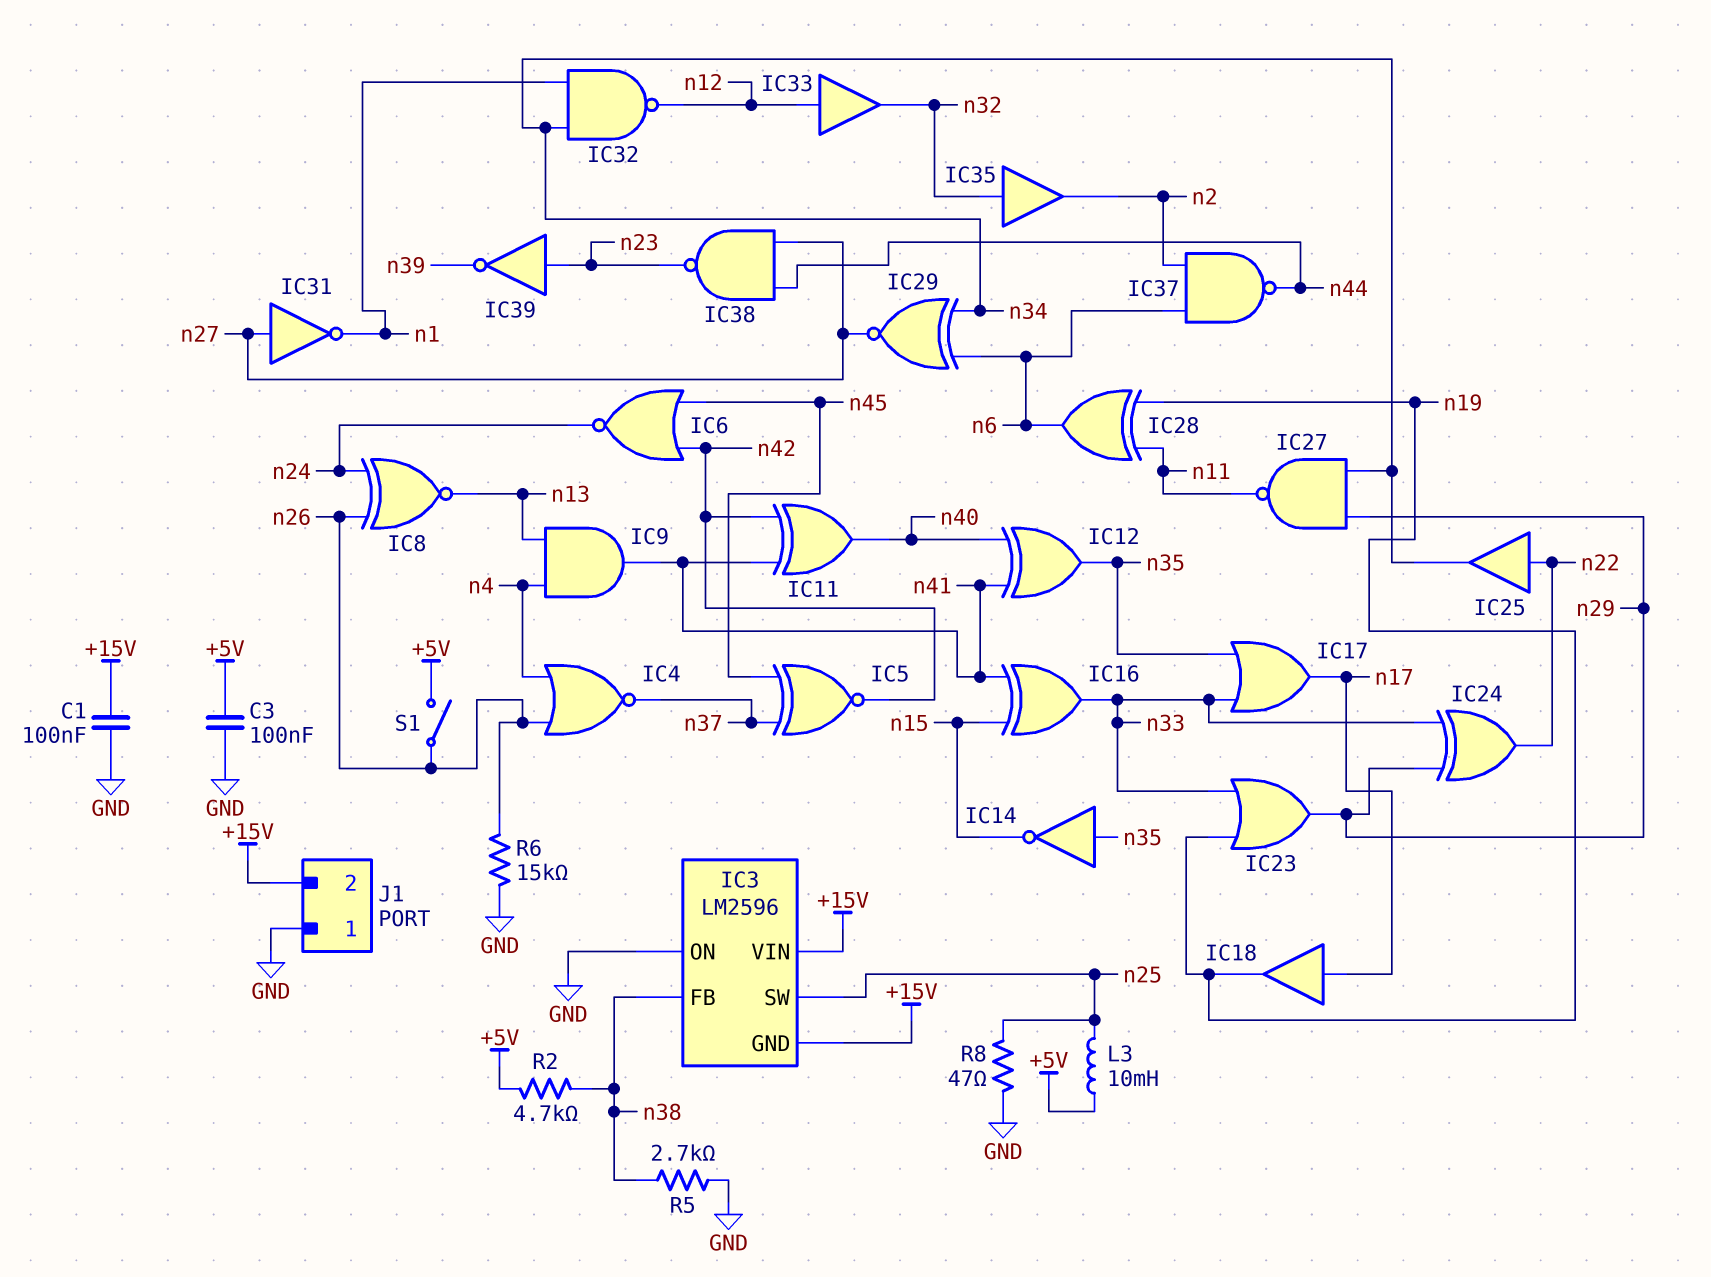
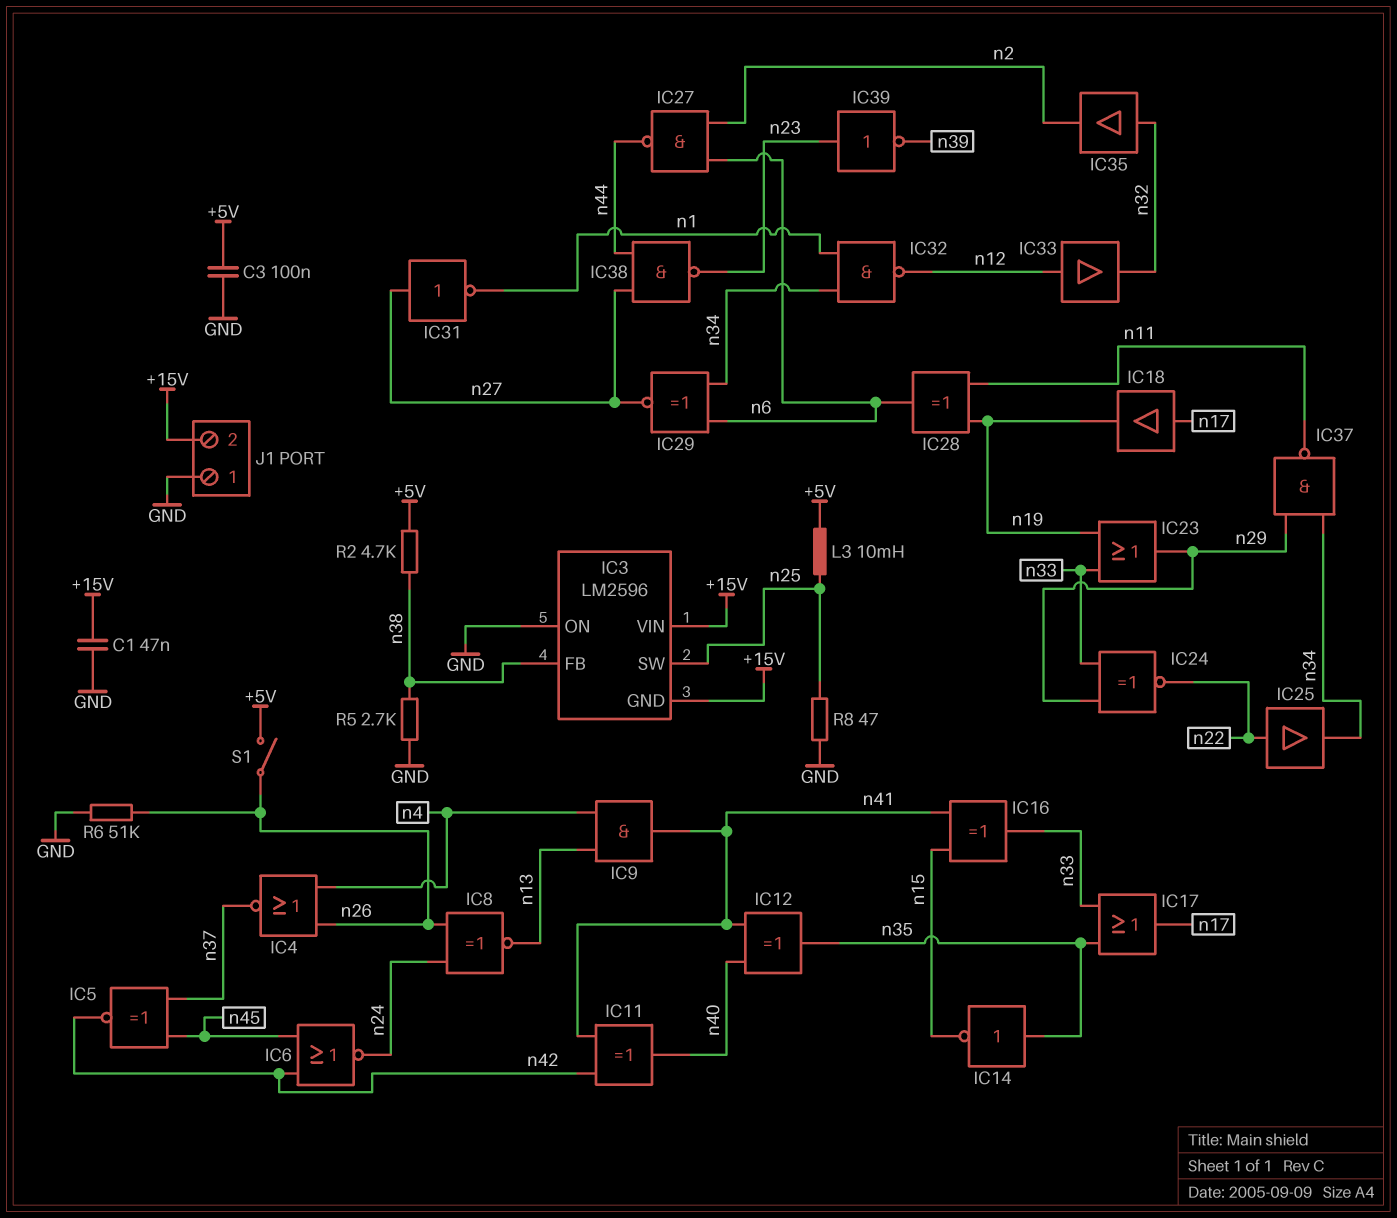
C1: 100nF (+15V, GND) -> 47nF (+15V, GND)
IC24: XOR (in n29, in n33, out n22) -> XNOR (in n29, in n33, out n22)
IC27: NAND (in n29, in n34, out n11) -> NAND (in n2, in n6, out n44)
IC37: NAND (in n2, in n6, out n44) -> NAND (in n29, in n34, out n11)
R6: 15k (GND, n26) -> 51k (GND, n26)

